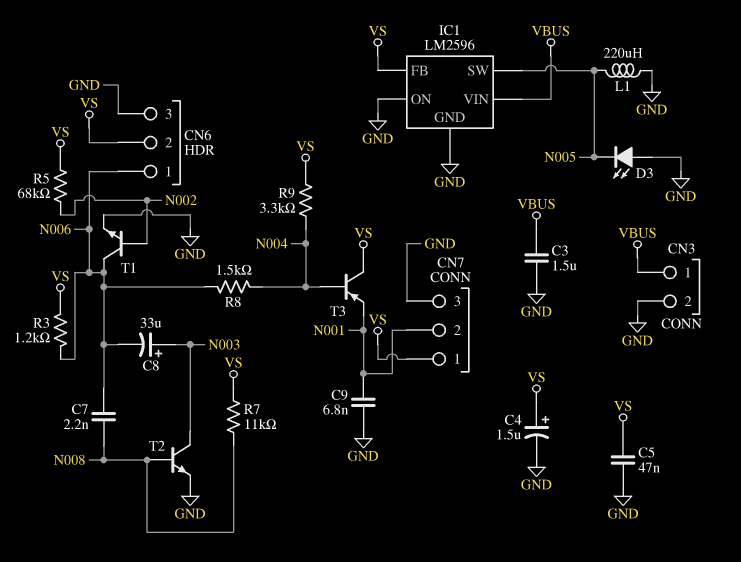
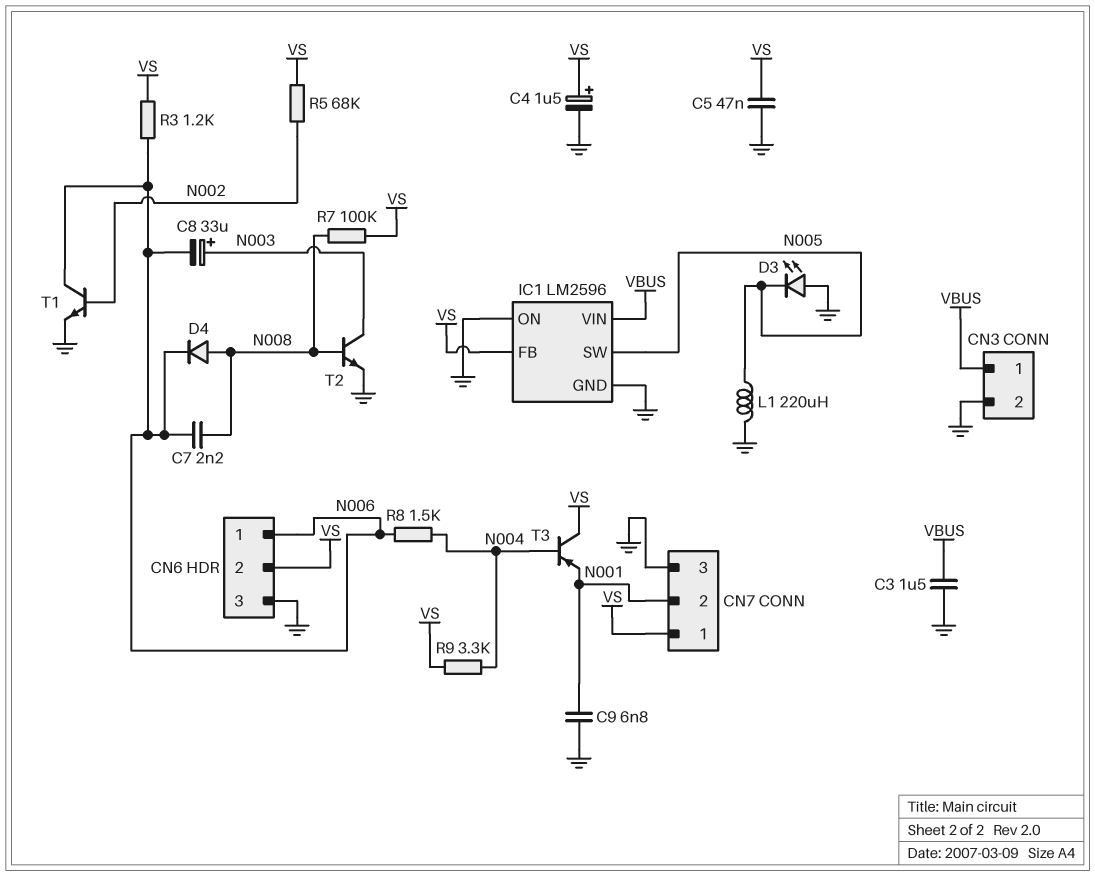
D4: none -> diode (A N008, K N006)
R7: 11k (N008, VS) -> 100k (N008, VS)

